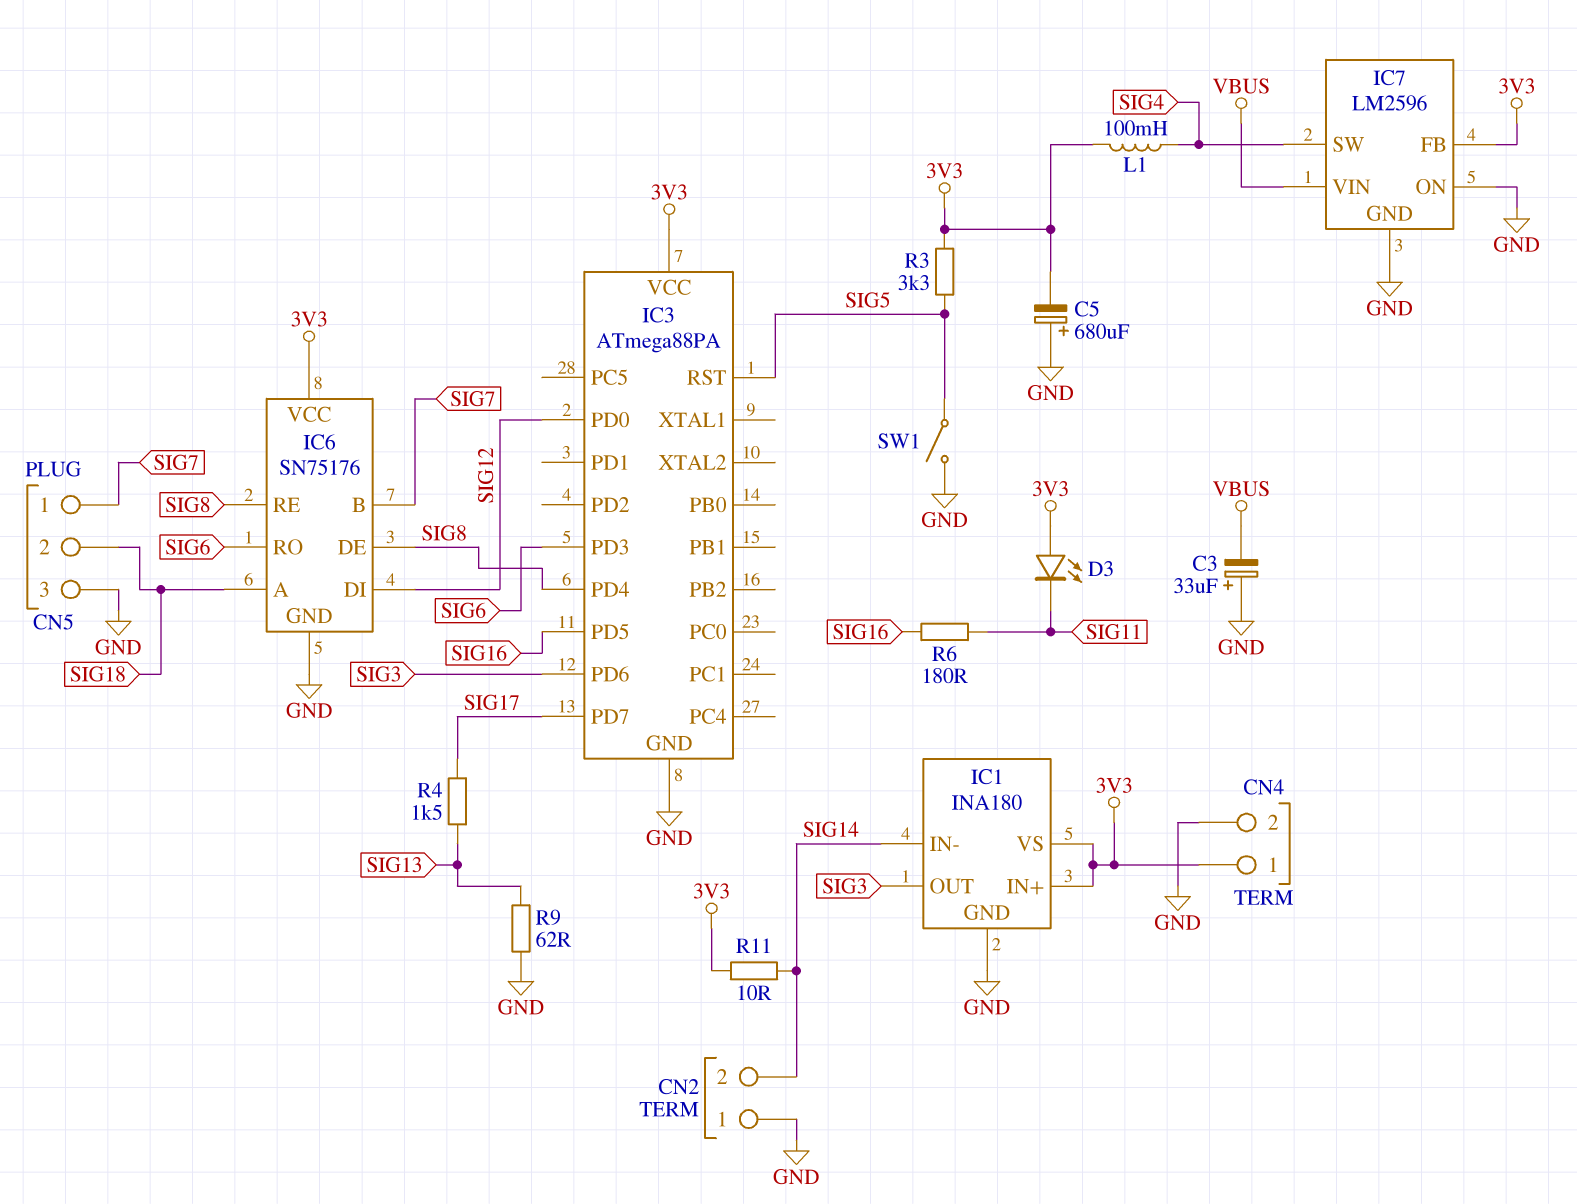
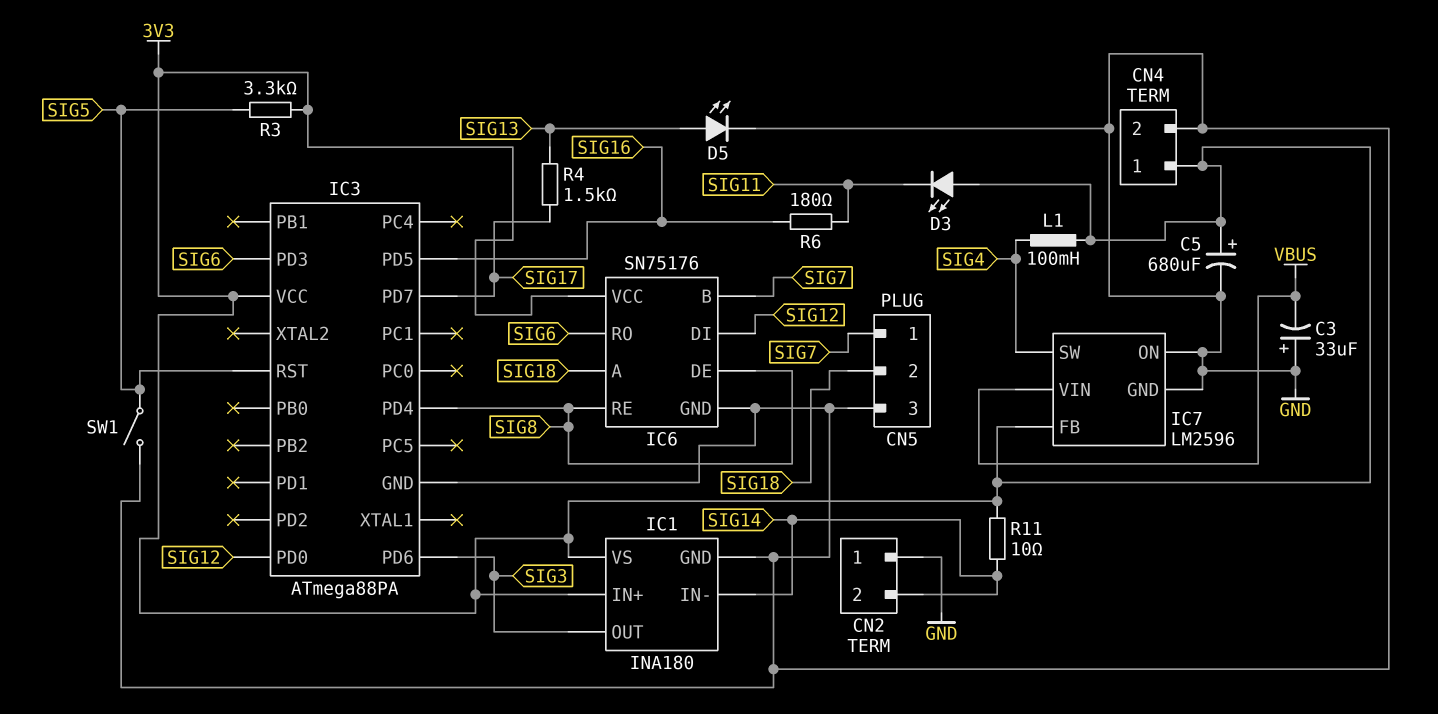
C5: 680uF (plus GND, minus 3V3) -> 680uF (plus 3V3, minus GND)
D5: none -> LED (A SIG13, K GND)
R9: 62 (GND, SIG13) -> none

